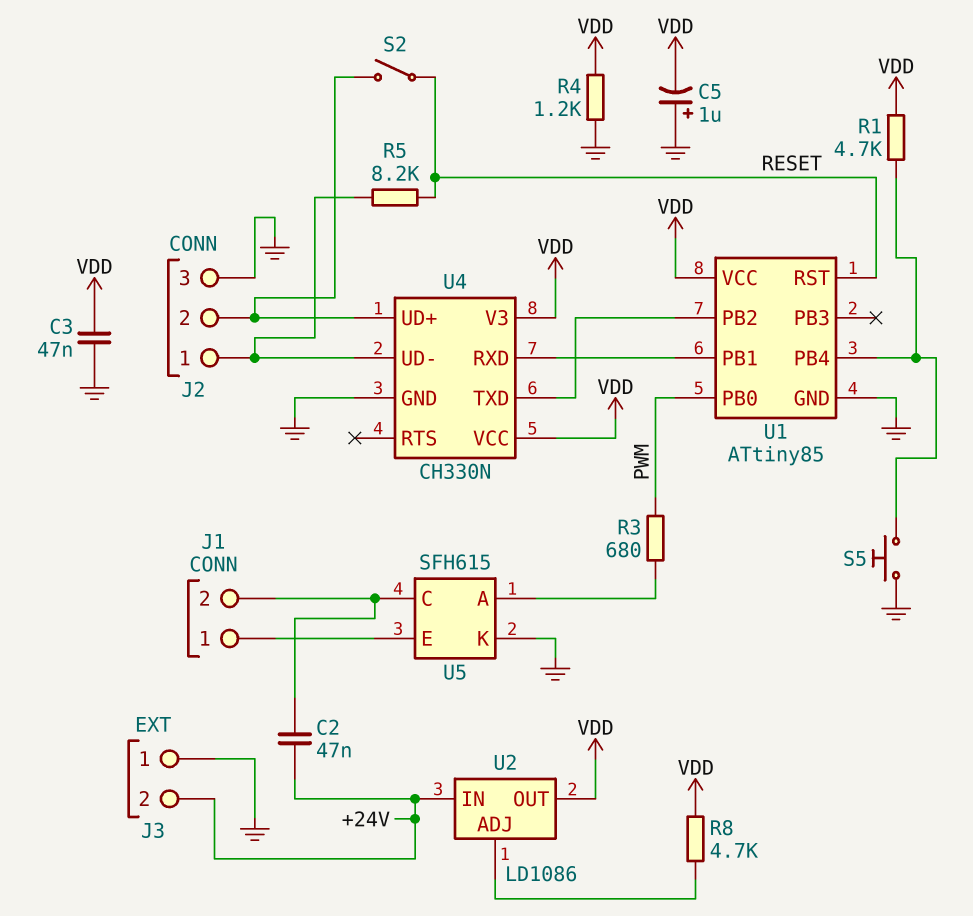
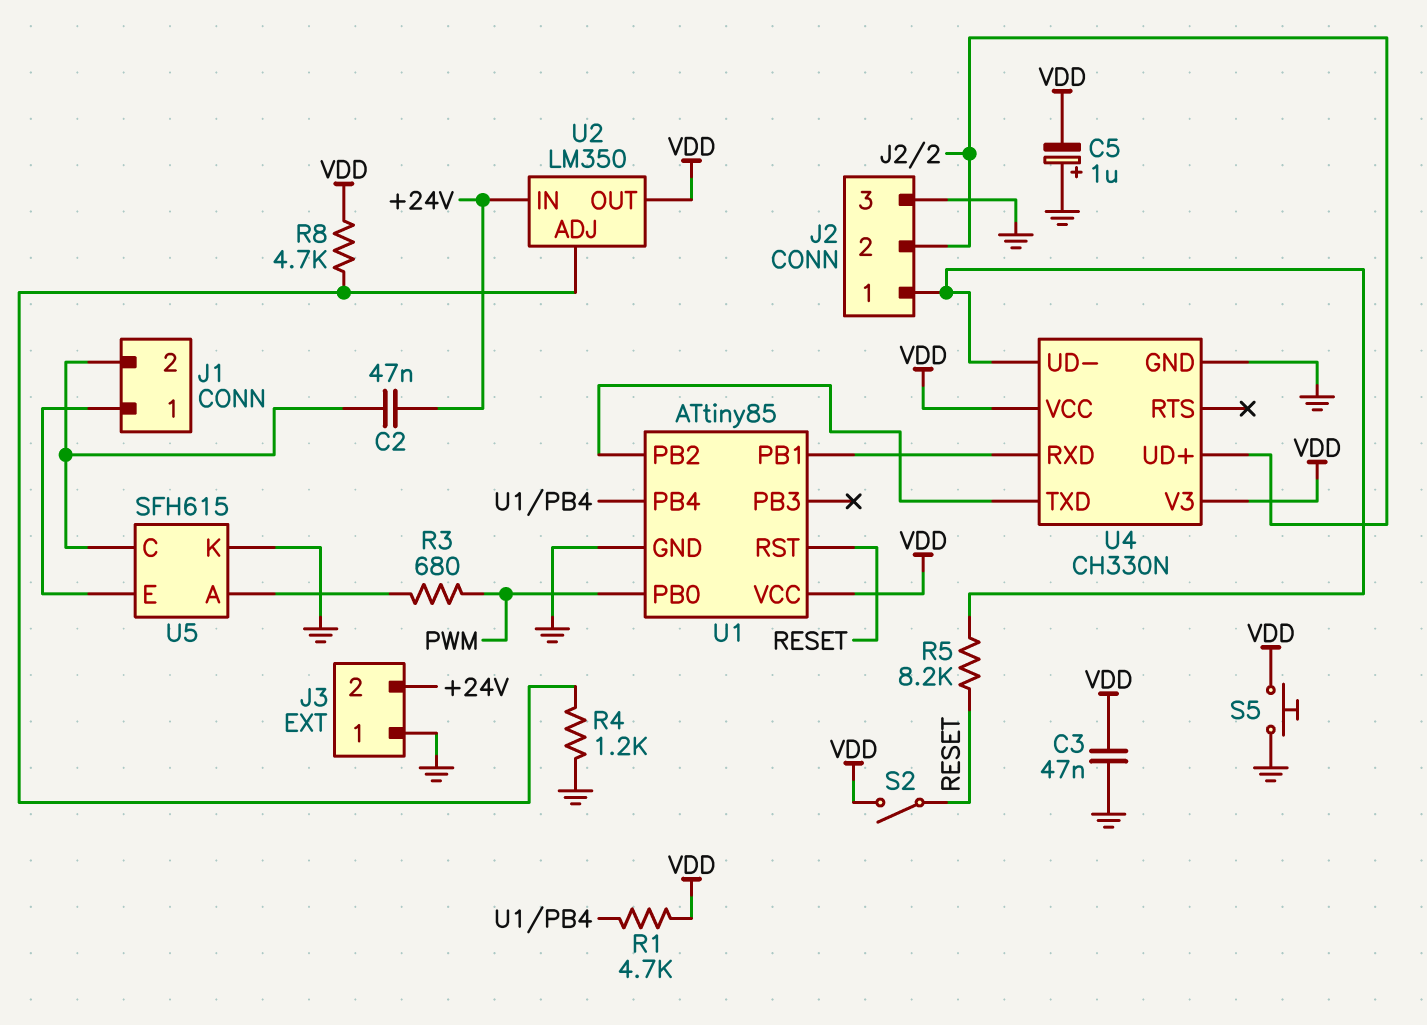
R4: 1.2k (GND, VDD) -> 1.2k (GND, U2/ADJ)
S2: switch (J2/2, RESET) -> switch (RESET, VDD)
S5: button (GND, U1/PB4) -> button (GND, VDD)
U2: LD1086 -> LM350

